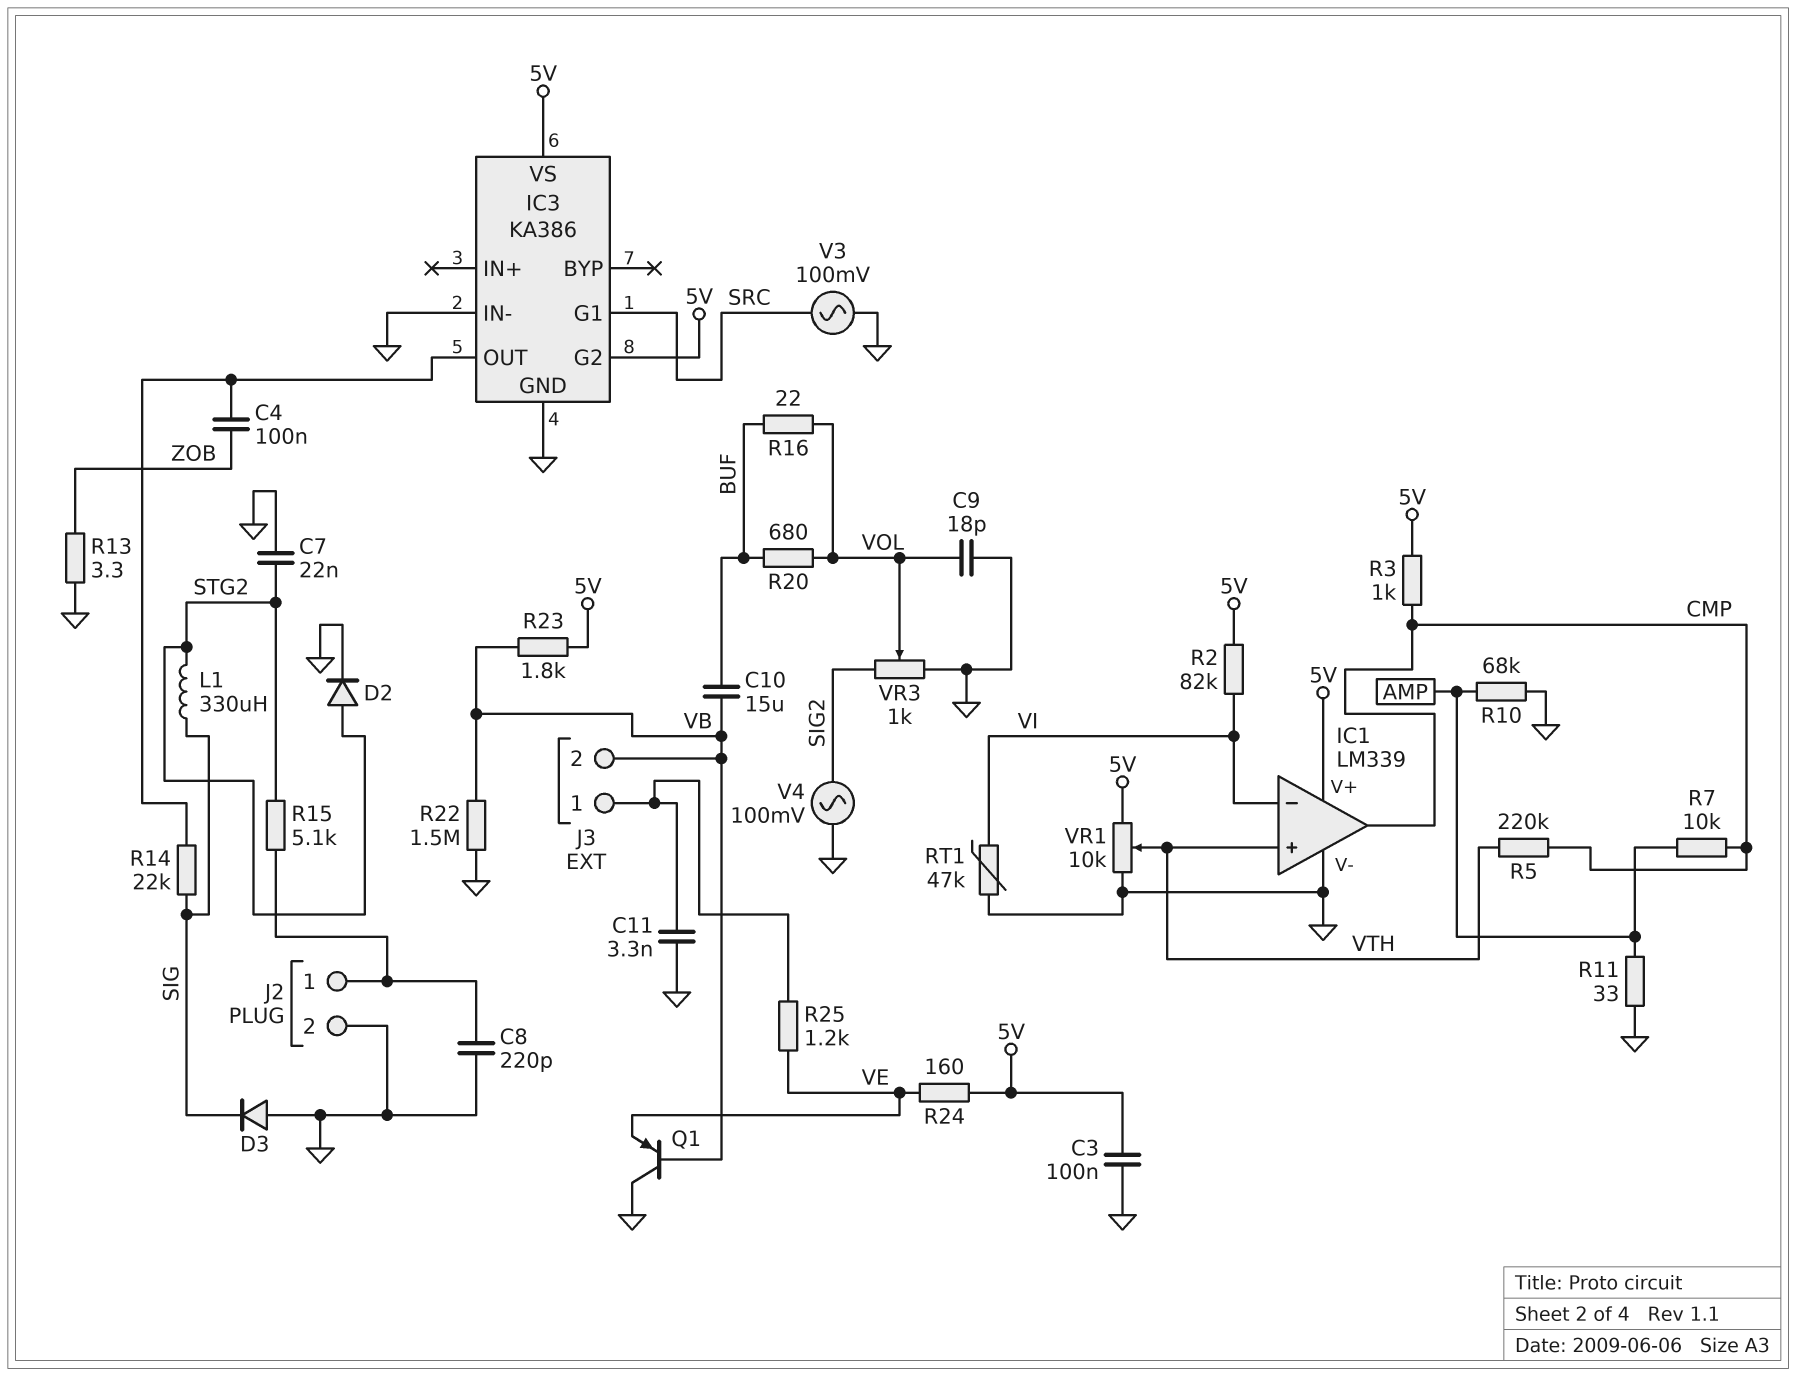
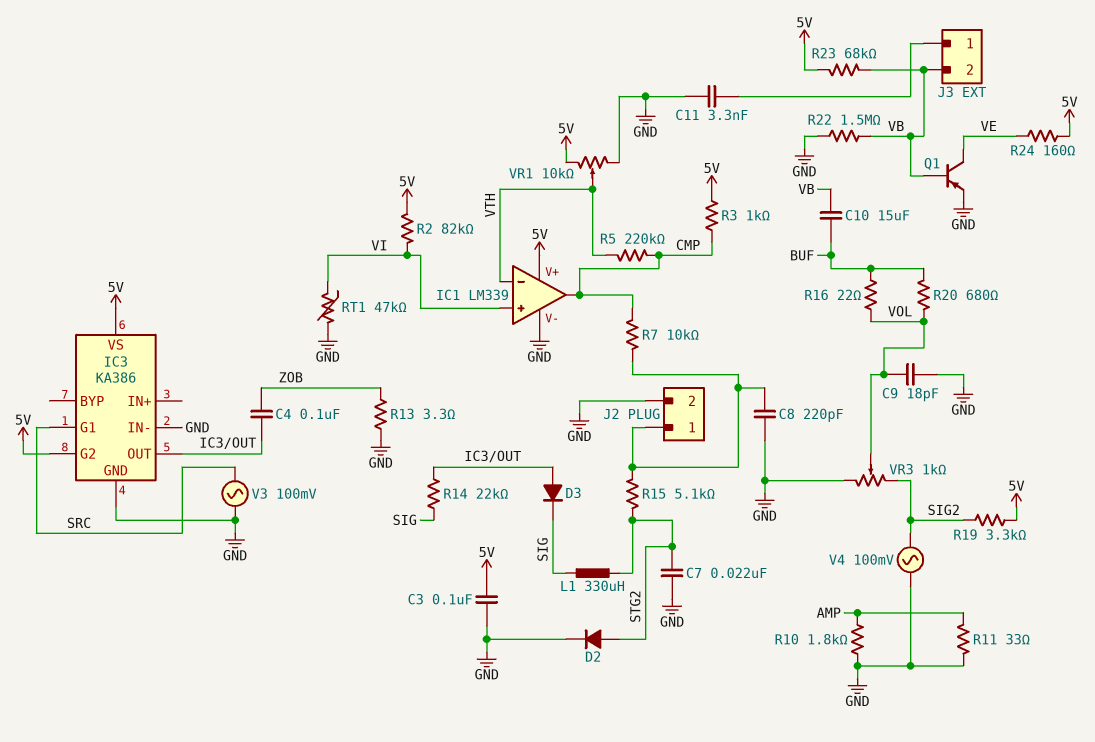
D3: diode (A GND, K SIG) -> diode (A IC3/OUT, K SIG)
IC1 pin in+: VTH -> VI
IC1 pin in-: VI -> VTH
Q1: PNP (B VB, C GND, E VE) -> PNP (B VB, C VE, E GND)
R7: 10k (AMP, CMP) -> 10k (CMP, J2/1)
R10: 68k (AMP, GND) -> 1.8k (AMP, GND)
R19: none -> 3.3k (5V, SIG2)
R23: 1.8k (5V, VB) -> 68k (5V, VB)
R25: 1.2k (J3/1, VE) -> none

